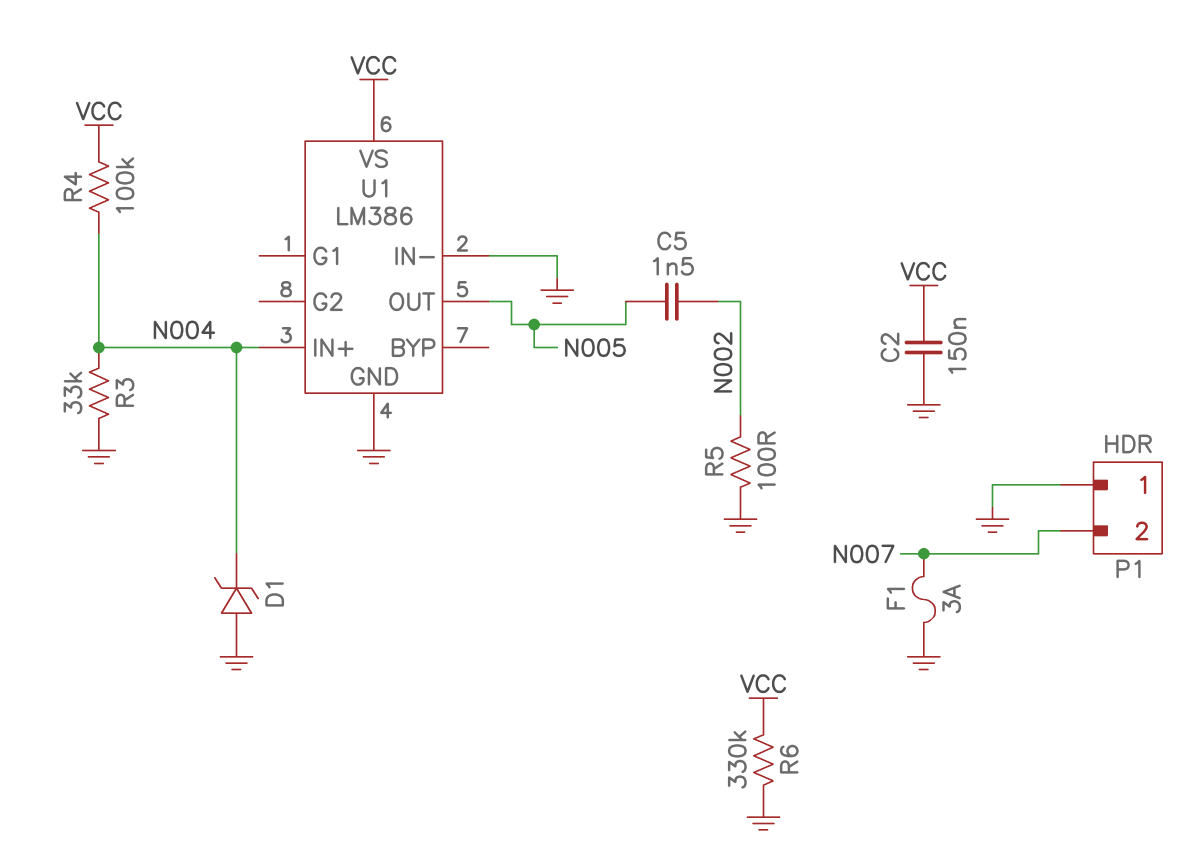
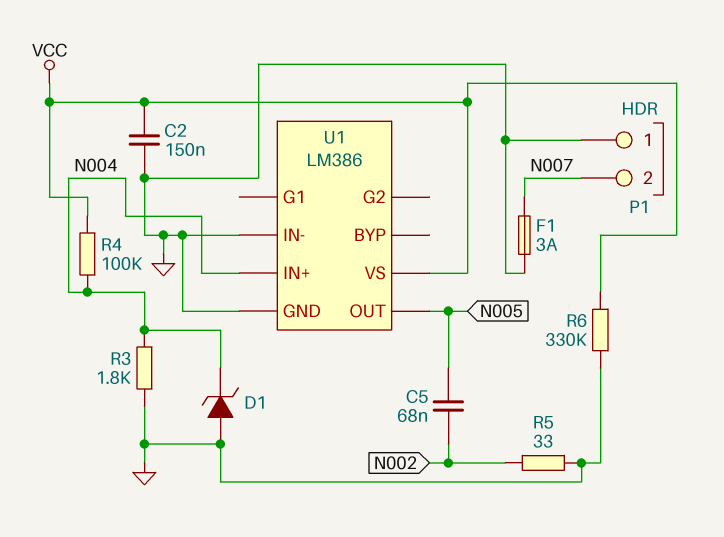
C5: 1.5nF (N002, N005) -> 68nF (N002, N005)
R3: 33k (GND, N004) -> 1.8k (GND, N004)
R5: 100 (GND, N002) -> 33 (GND, N002)

